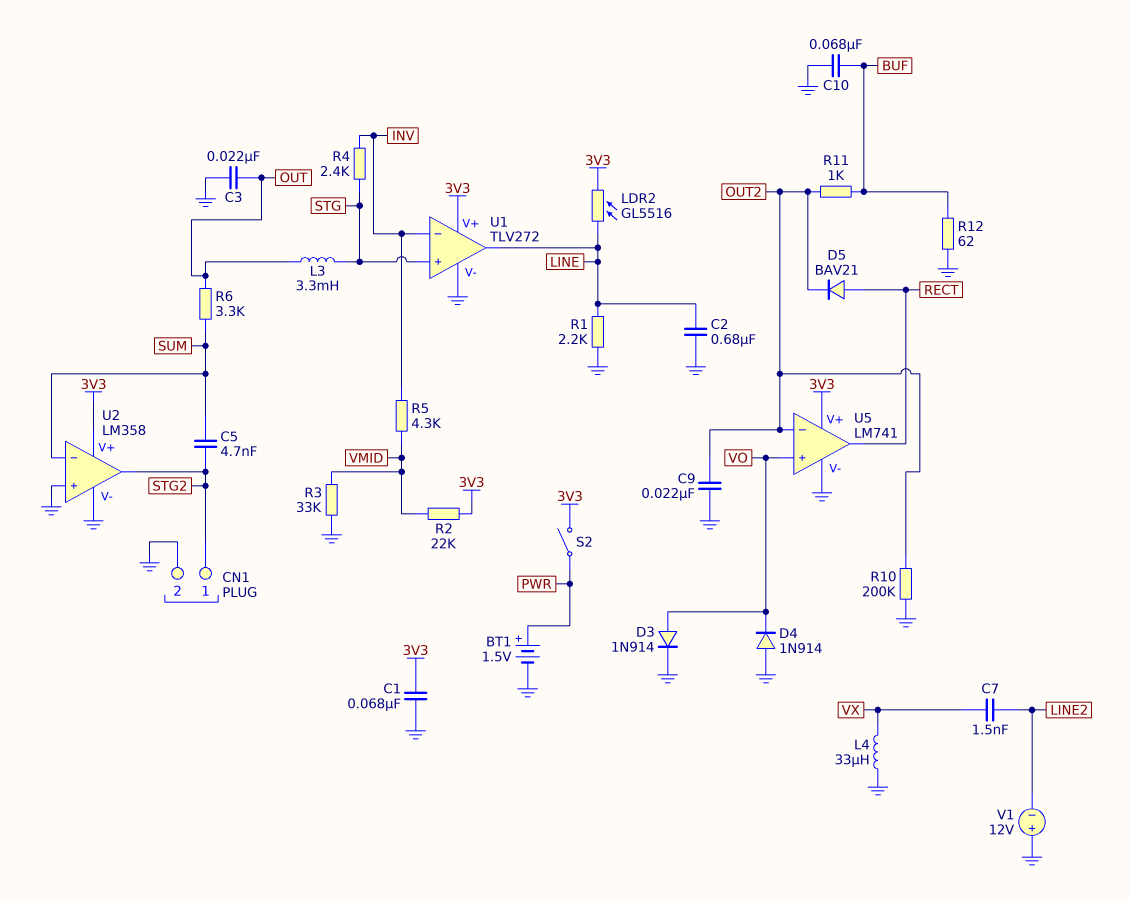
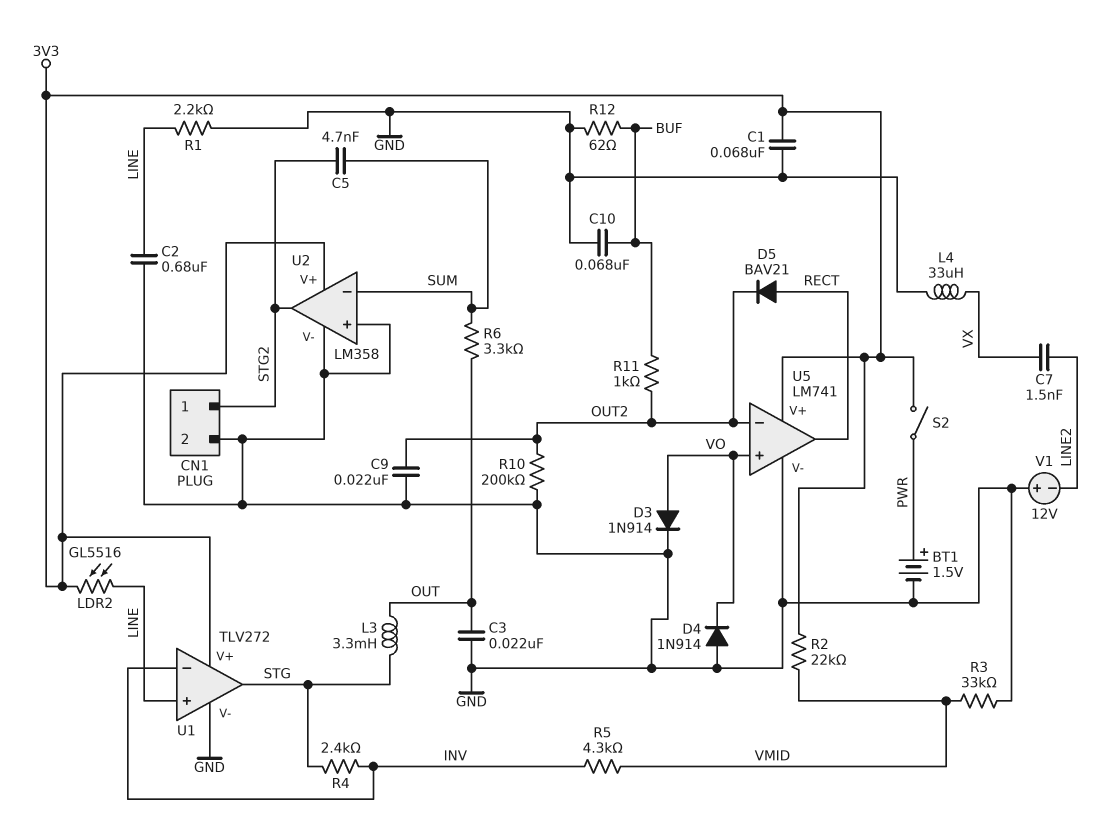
U1 pin in+: STG -> LINE
U1 pin out: LINE -> STG

